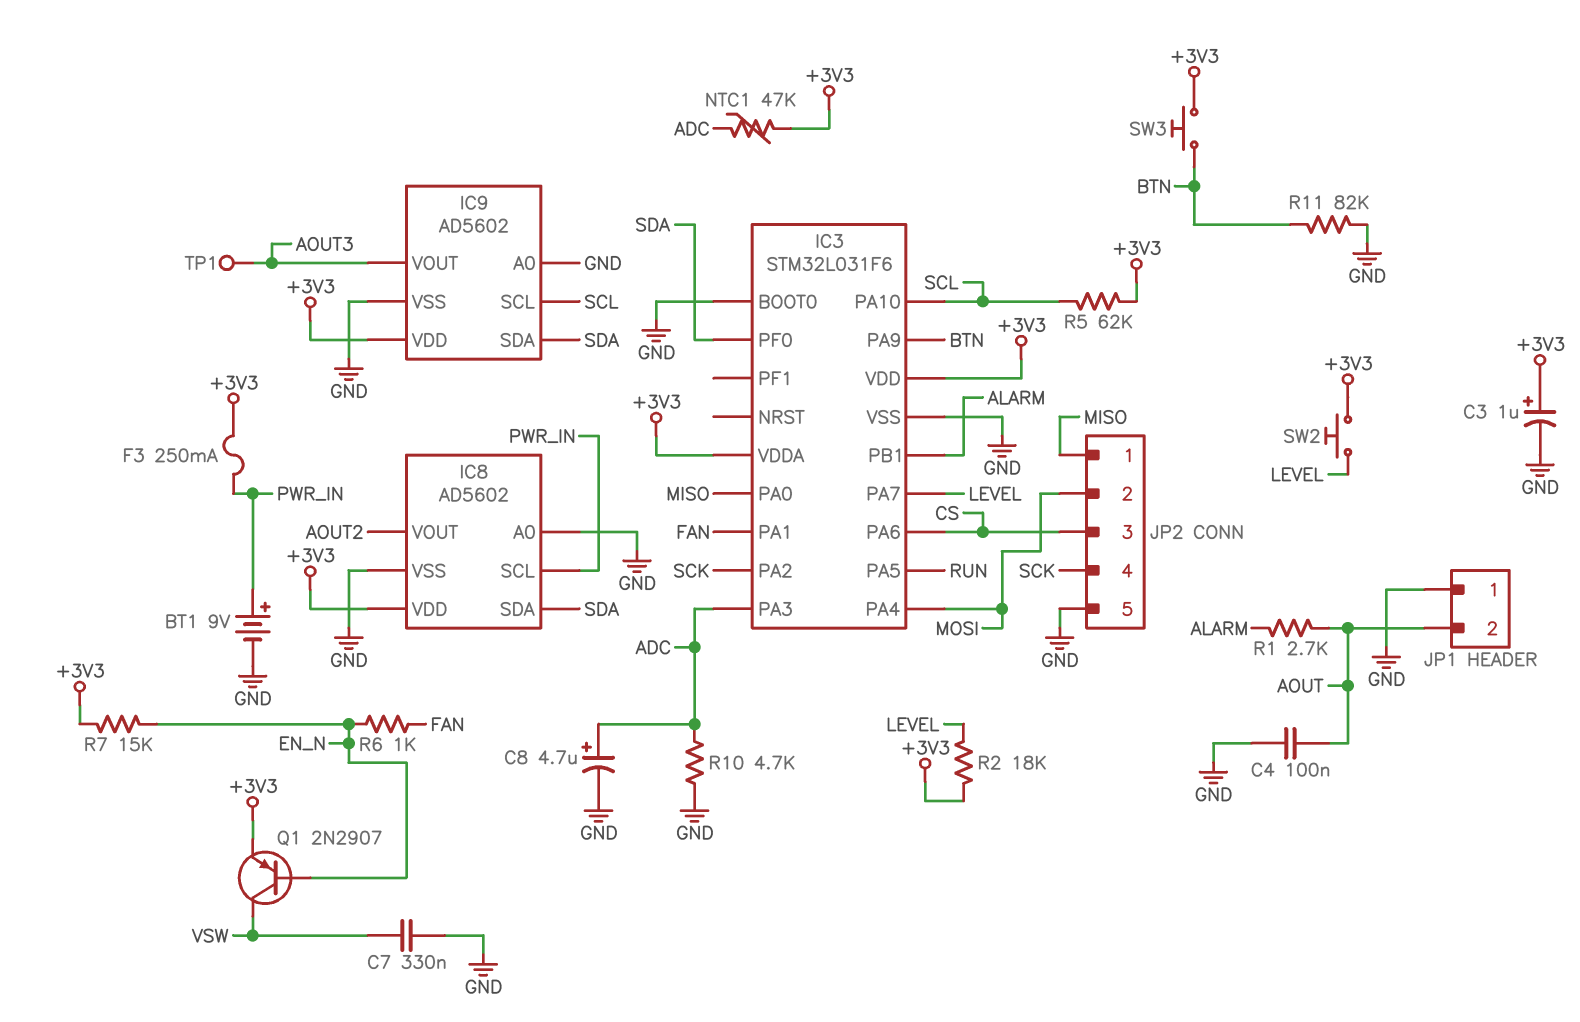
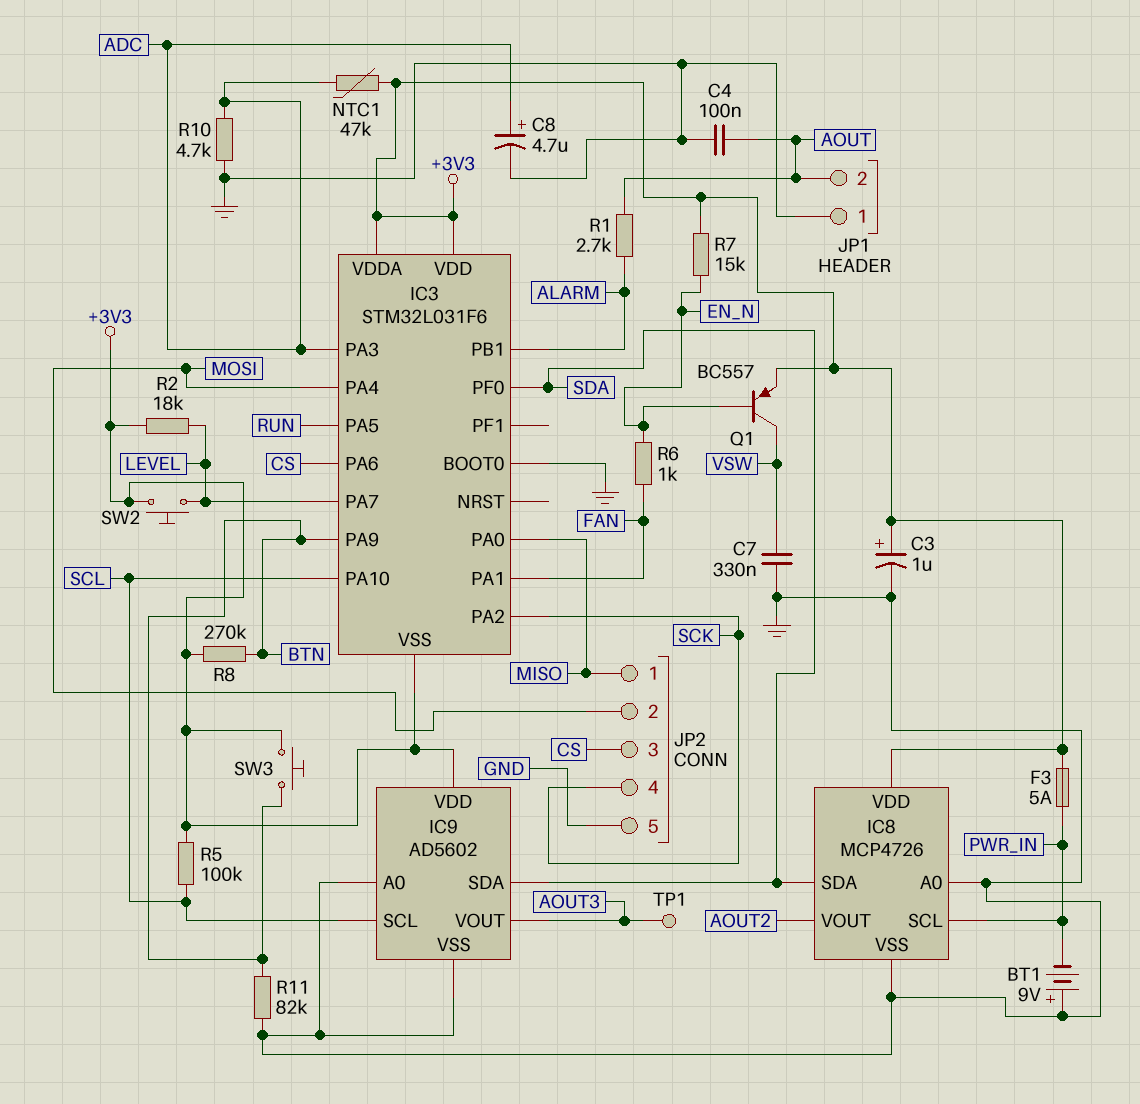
BT1: 9V (plus PWR_IN, minus GND) -> 9V (plus GND, minus PWR_IN)
F3: 250mA (+3V3, PWR_IN) -> 5A (+3V3, PWR_IN)
IC3 pin VSS: GND -> +3V3
IC8: AD5602 -> MCP4726
Q1: PNP 2N2907 (B EN_N, C VSW, E +3V3) -> PNP BC557 (B EN_N, C VSW, E +3V3)
R5: 62k (+3V3, SCL) -> 100k (+3V3, SCL)
R8: none -> 270k (+3V3, BTN)

